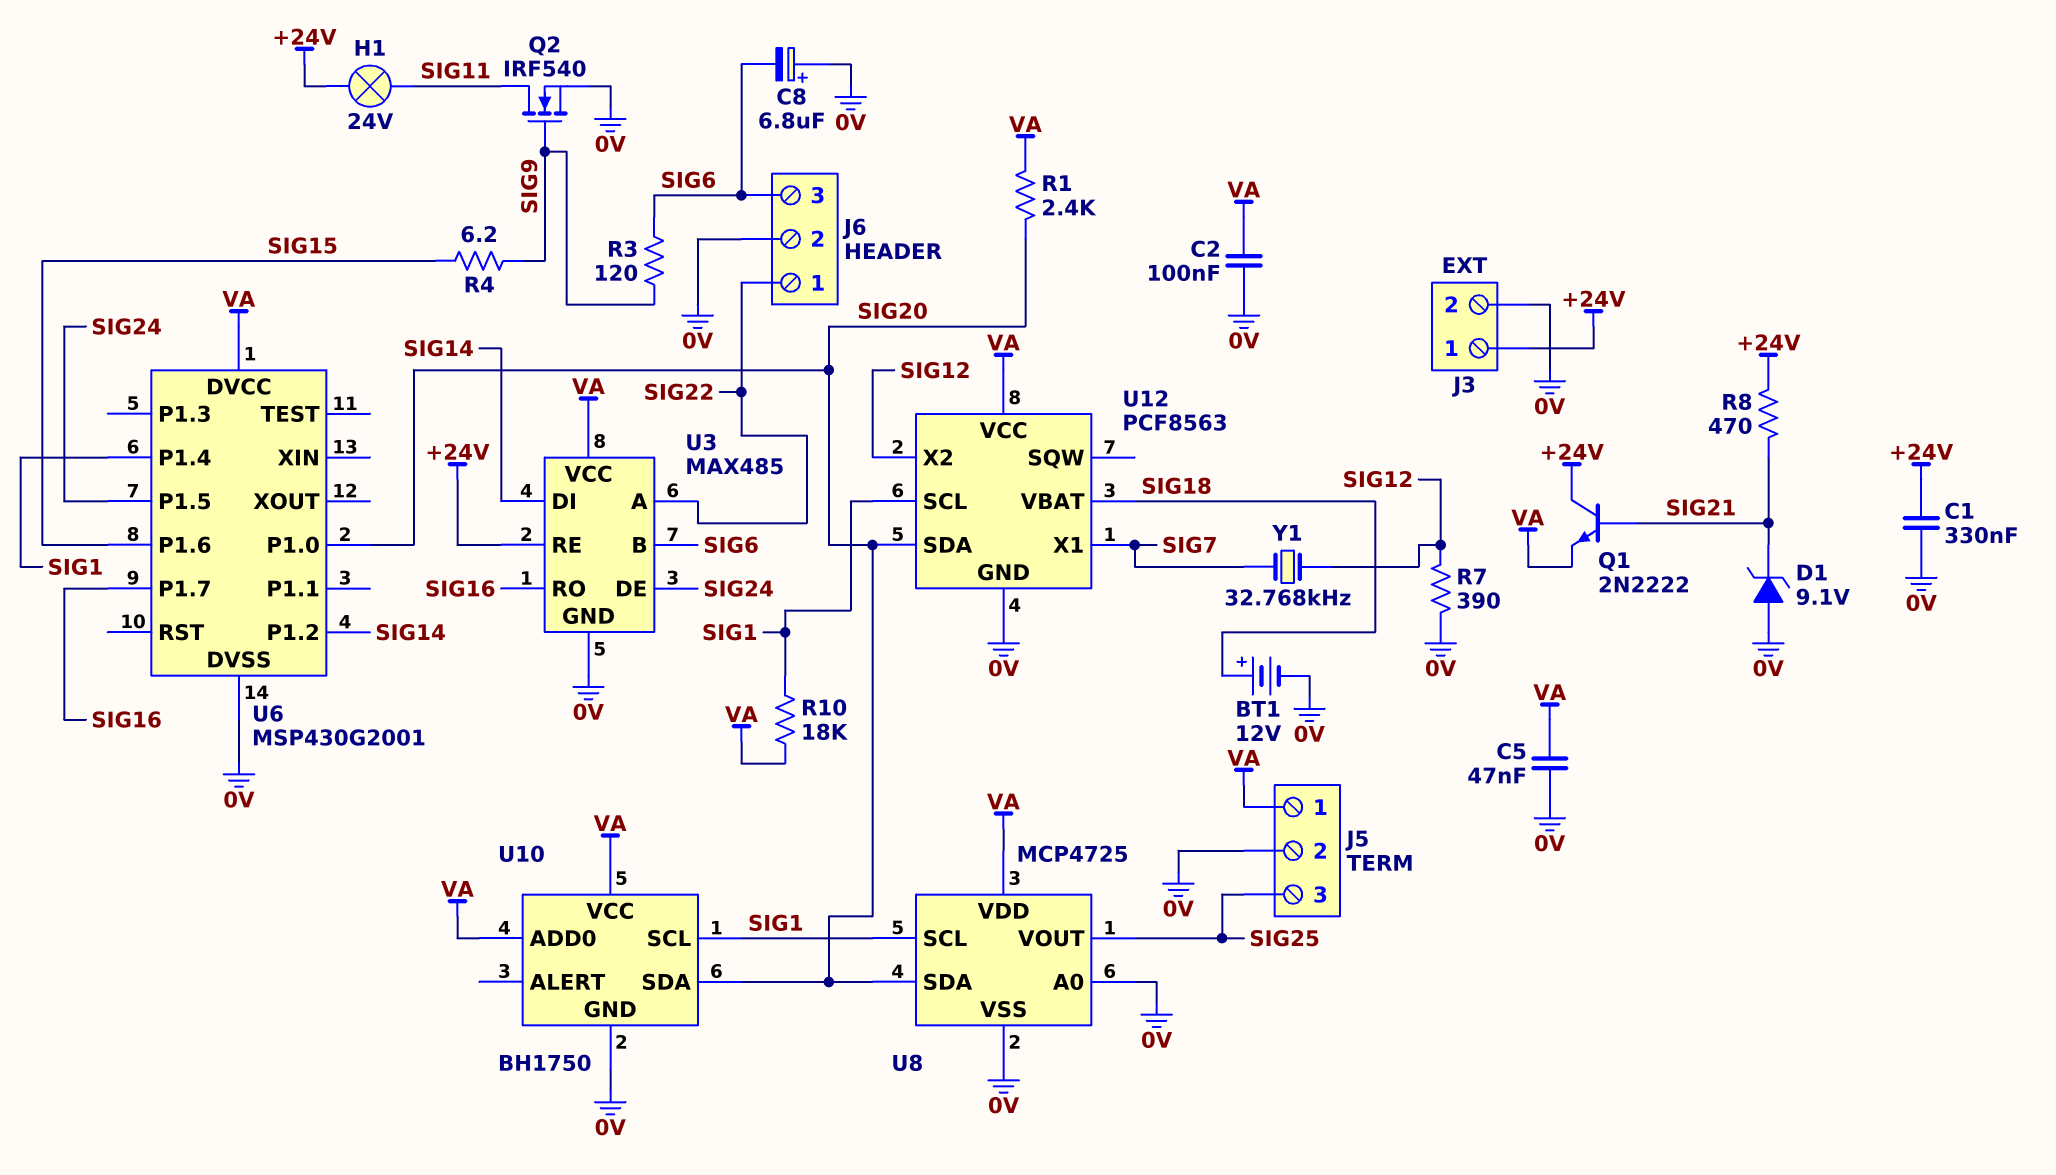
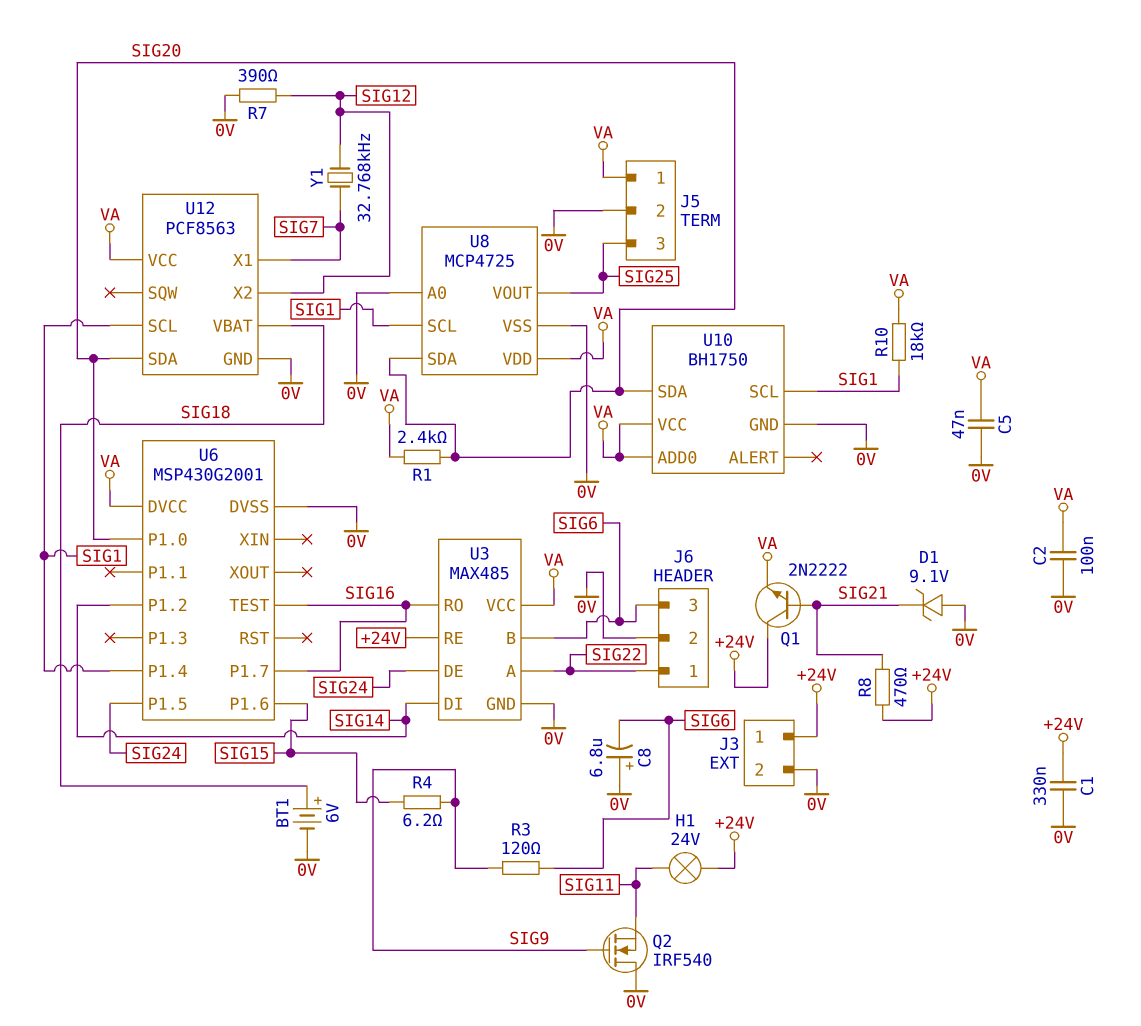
BT1: 12V (plus SIG18, minus 0V) -> 6V (plus SIG18, minus 0V)
Q2: NMOS IRF540 (G SIG9, D SIG11, S 0V) -> NMOS IRF540 (G SIG9, D 0V, S SIG11)
U6 pin TEST: none -> SIG16

